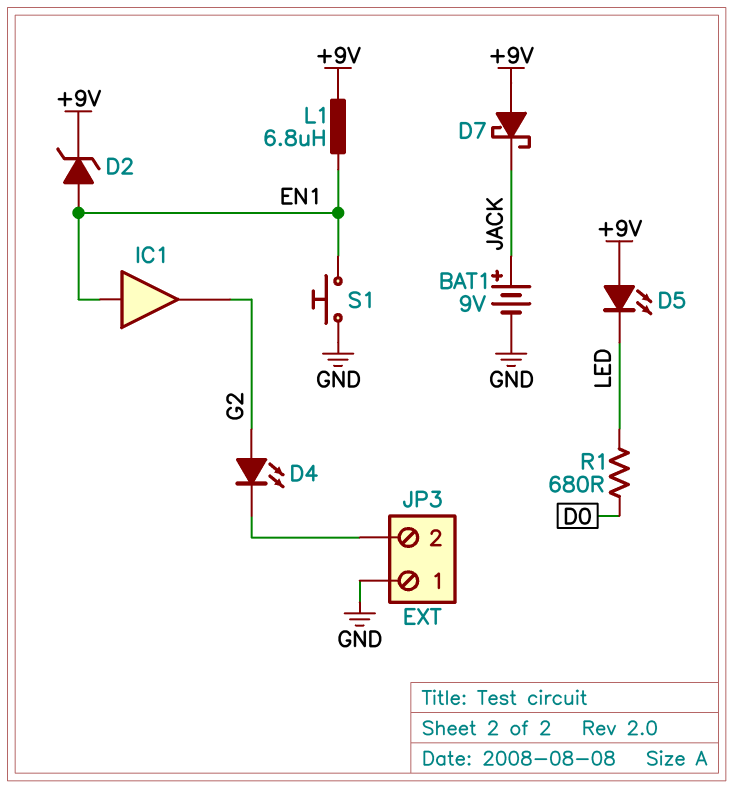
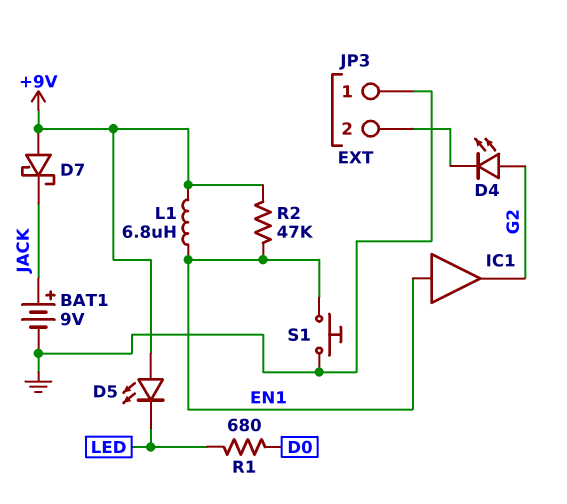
D2: zener (A EN1, K +9V) -> none
R2: none -> 47k (+9V, EN1)

